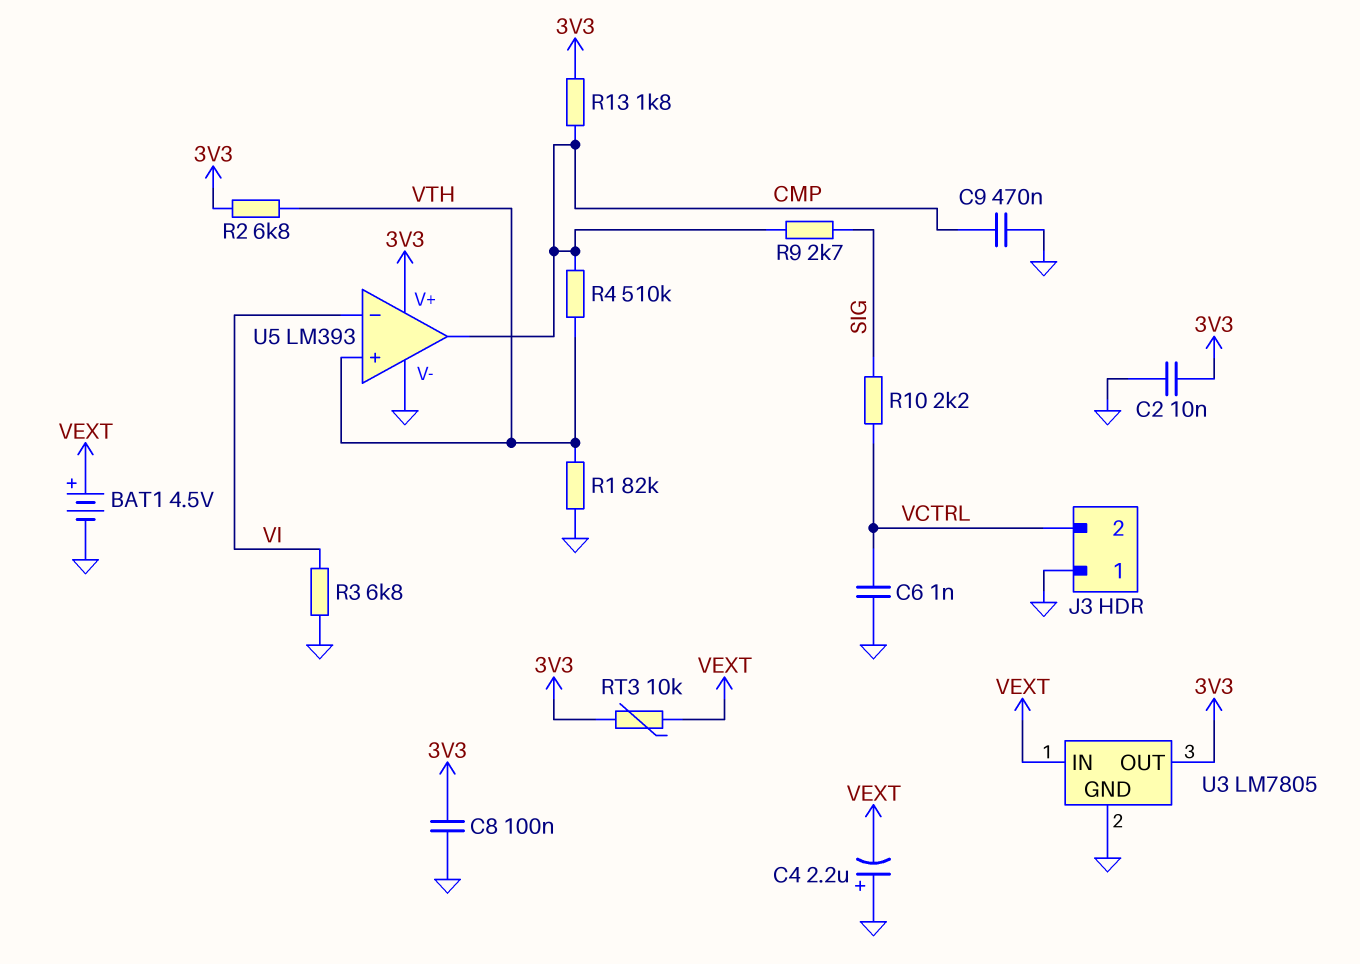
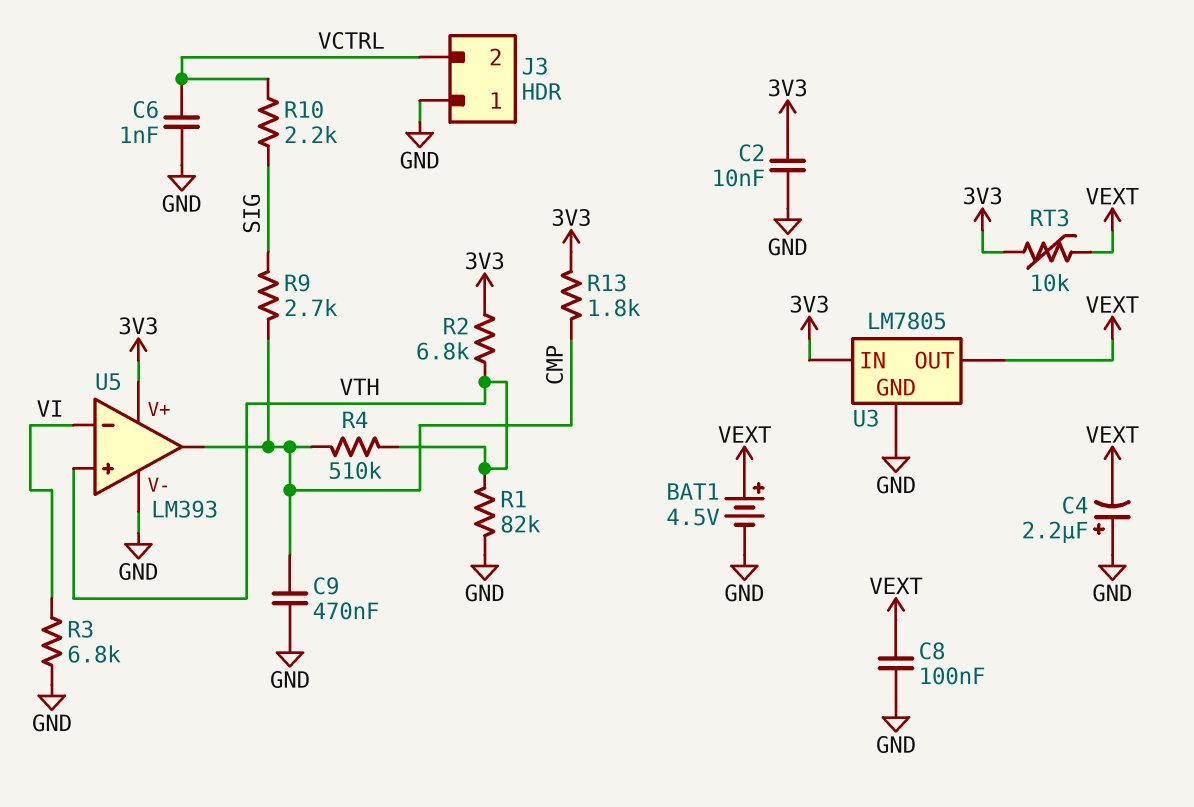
C8: 100nF (3V3, GND) -> 100nF (GND, VEXT)
U3 pin IN: VEXT -> 3V3
U3 pin OUT: 3V3 -> VEXT

